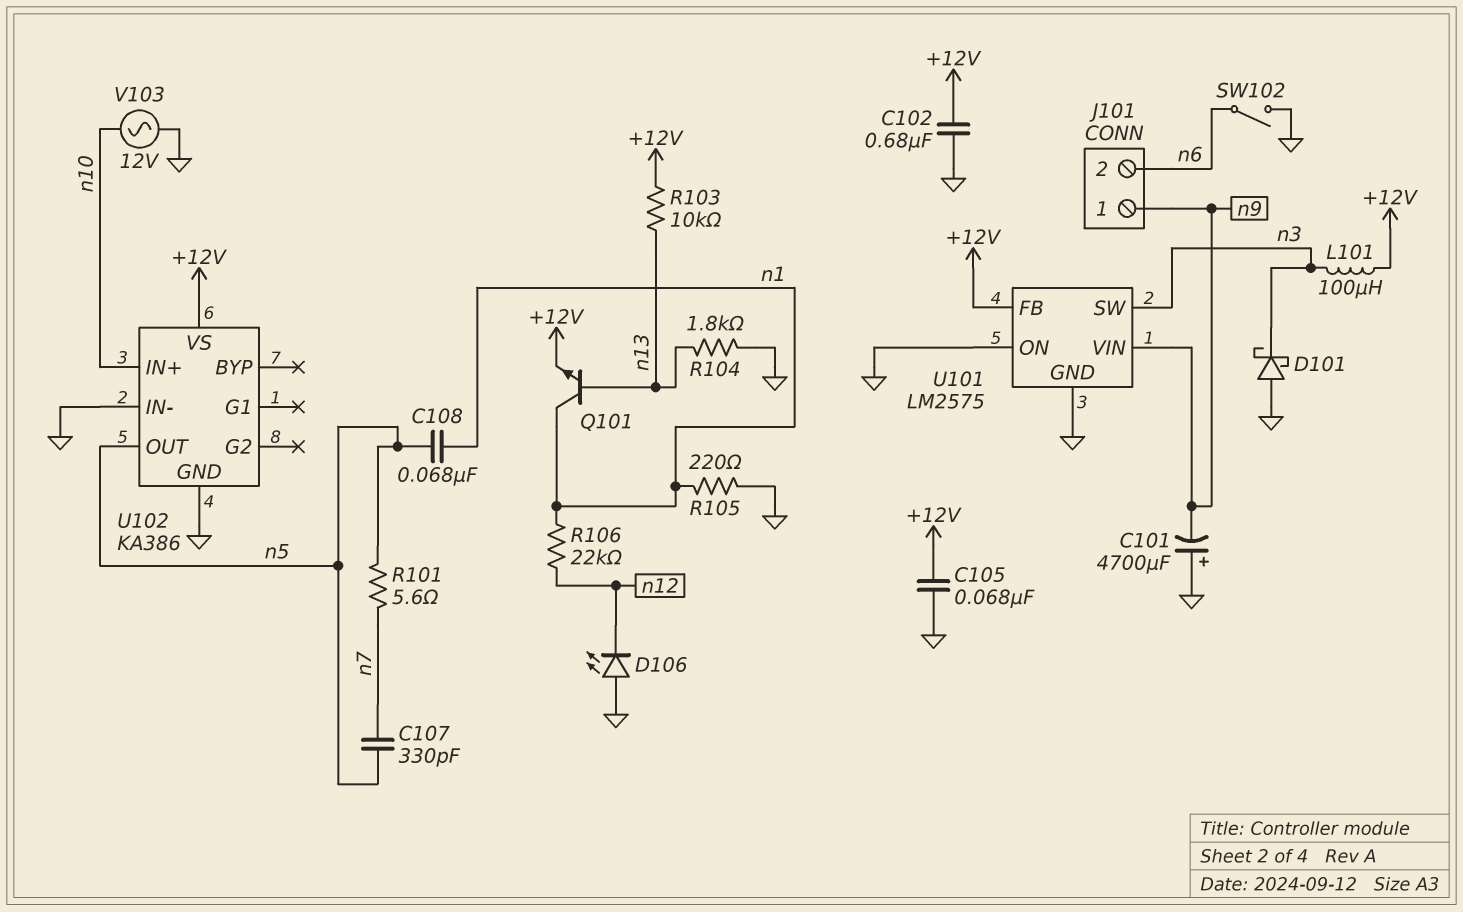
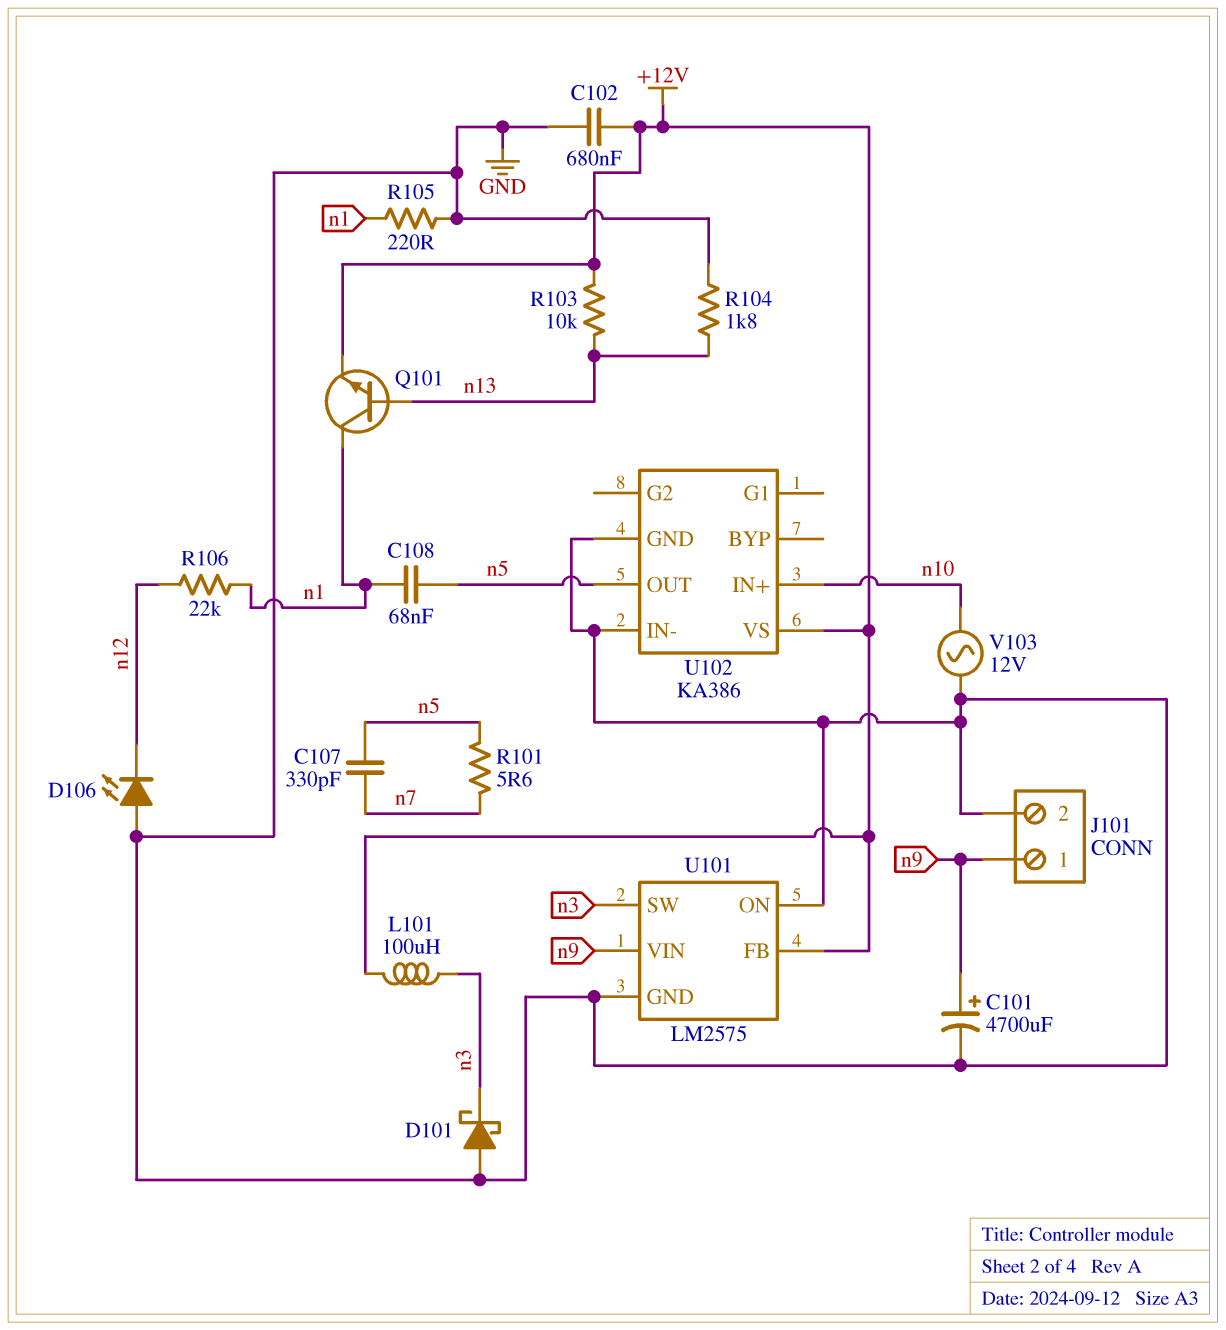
C101: 4700uF (plus GND, minus n9) -> 4700uF (plus n9, minus GND)
C105: 68nF (+12V, GND) -> none
J101 pin 2: n6 -> GND
SW102: switch (GND, n6) -> none

